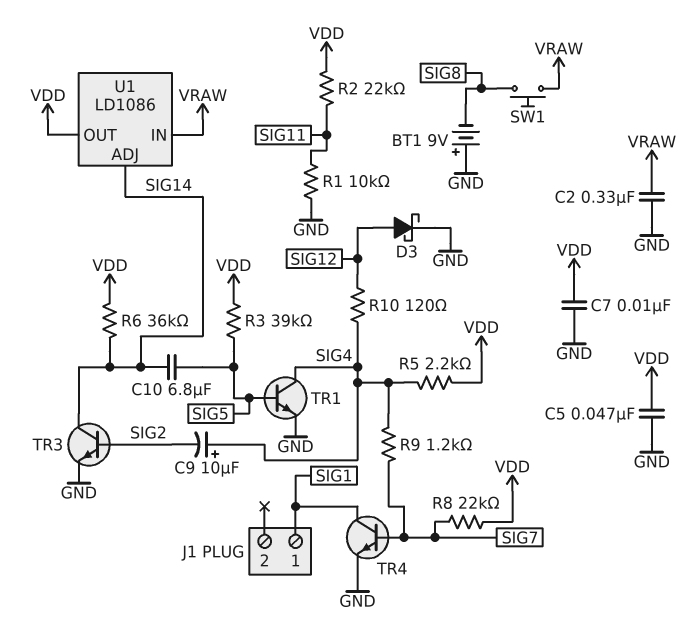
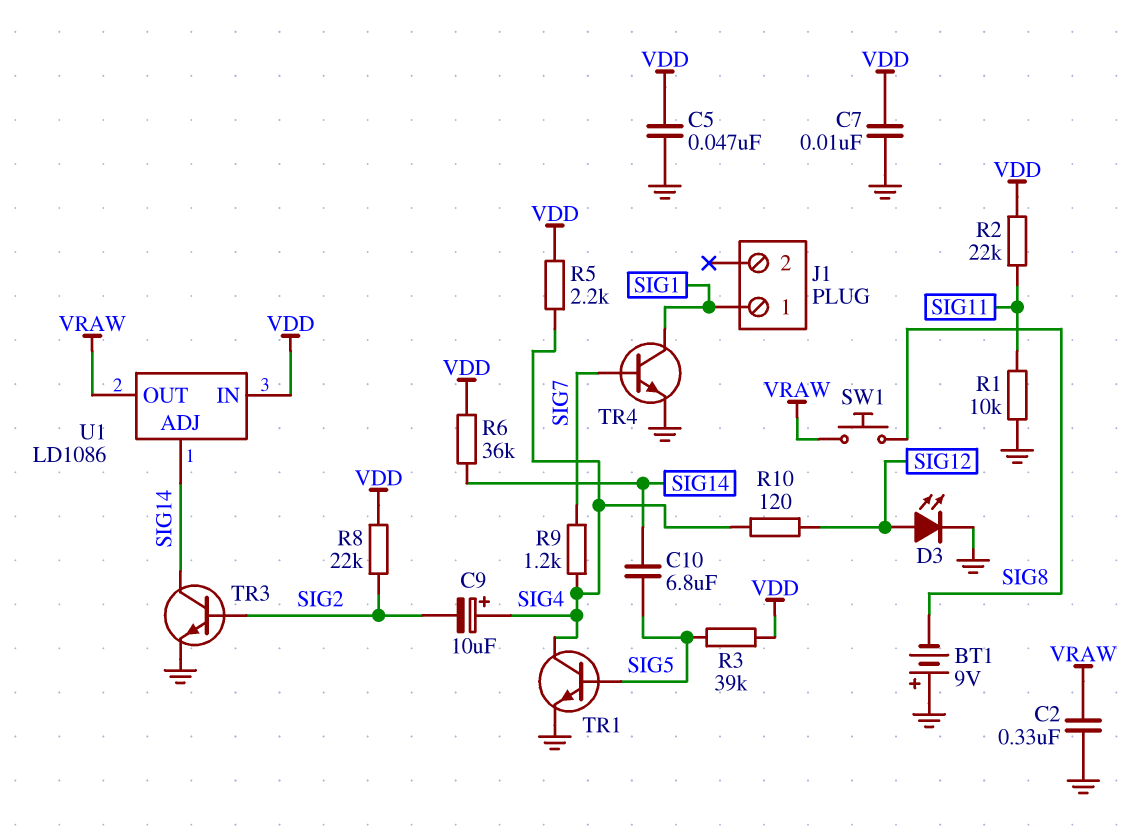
D3: schottky (A SIG12, K GND) -> LED (A SIG12, K GND)
R8: 22k (SIG7, VDD) -> 22k (SIG2, VDD)
U1 pin IN: VRAW -> VDD
U1 pin OUT: VDD -> VRAW

